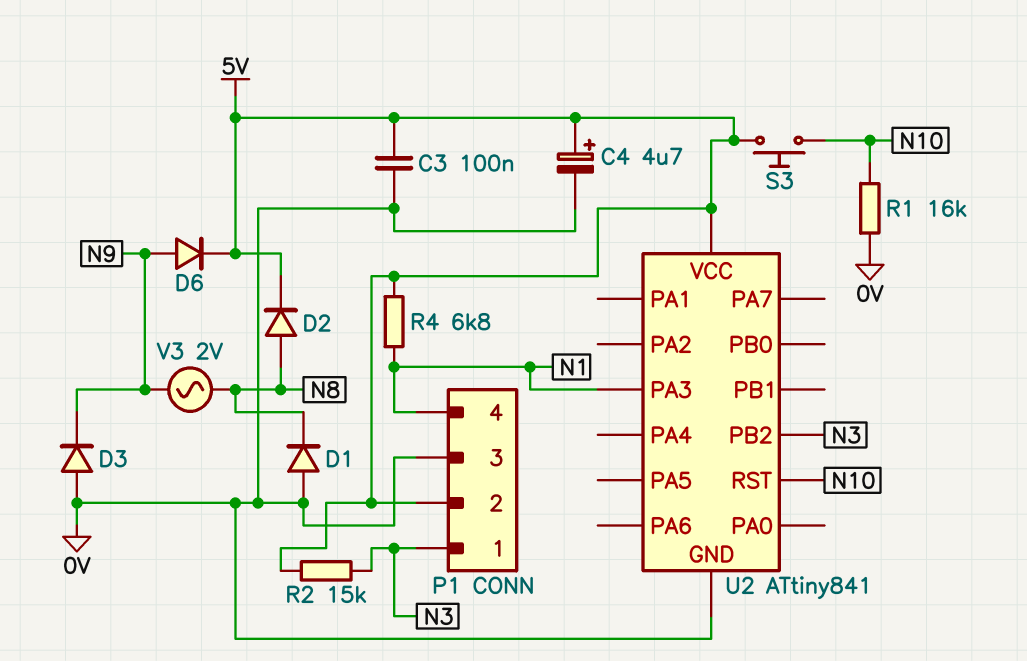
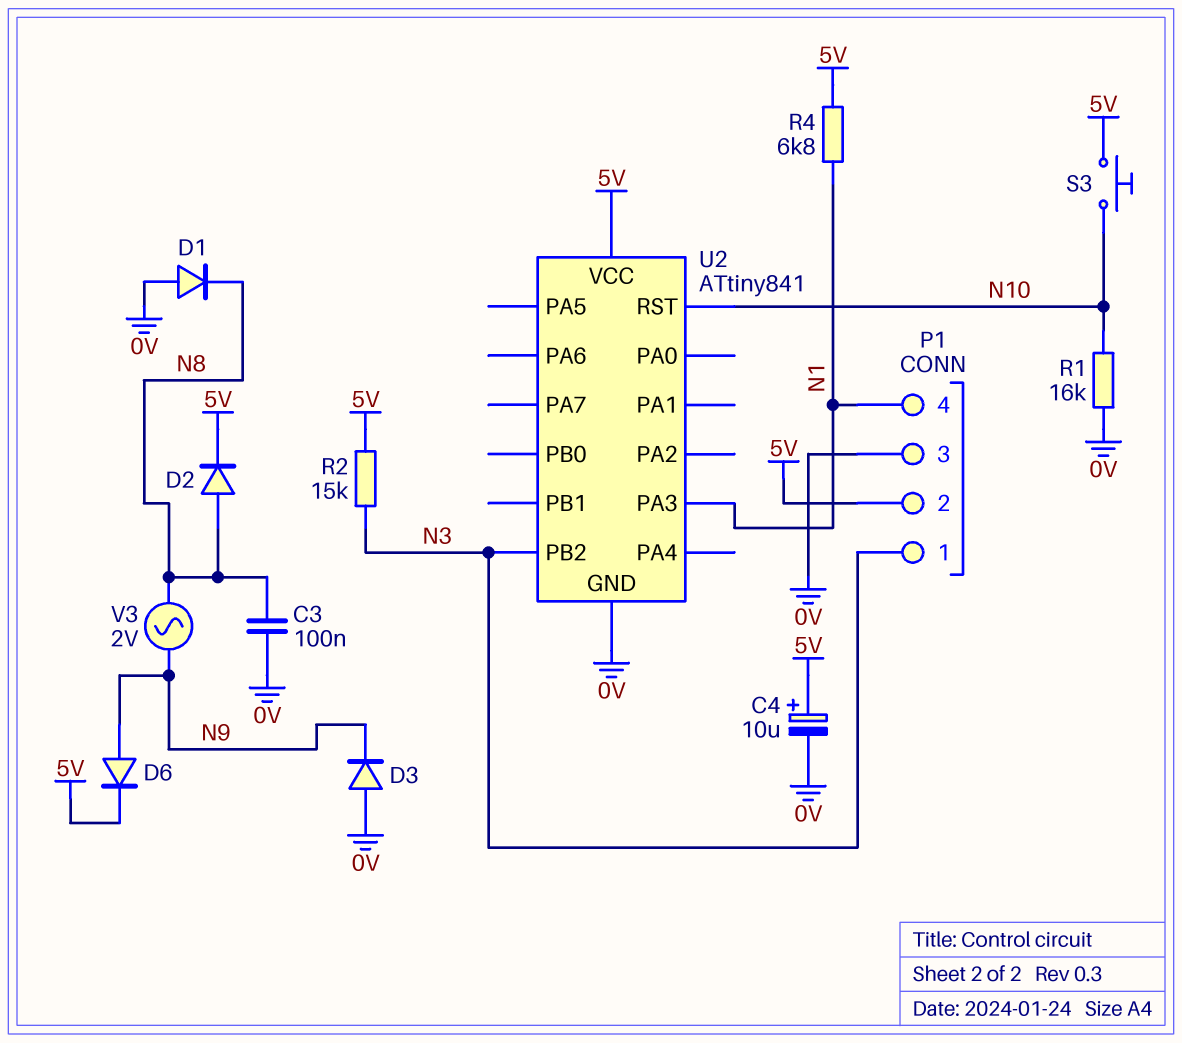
C3: 100nF (0V, 5V) -> 100nF (0V, N8)
C4: 4.7uF (plus 5V, minus 0V) -> 10uF (plus 5V, minus 0V)

